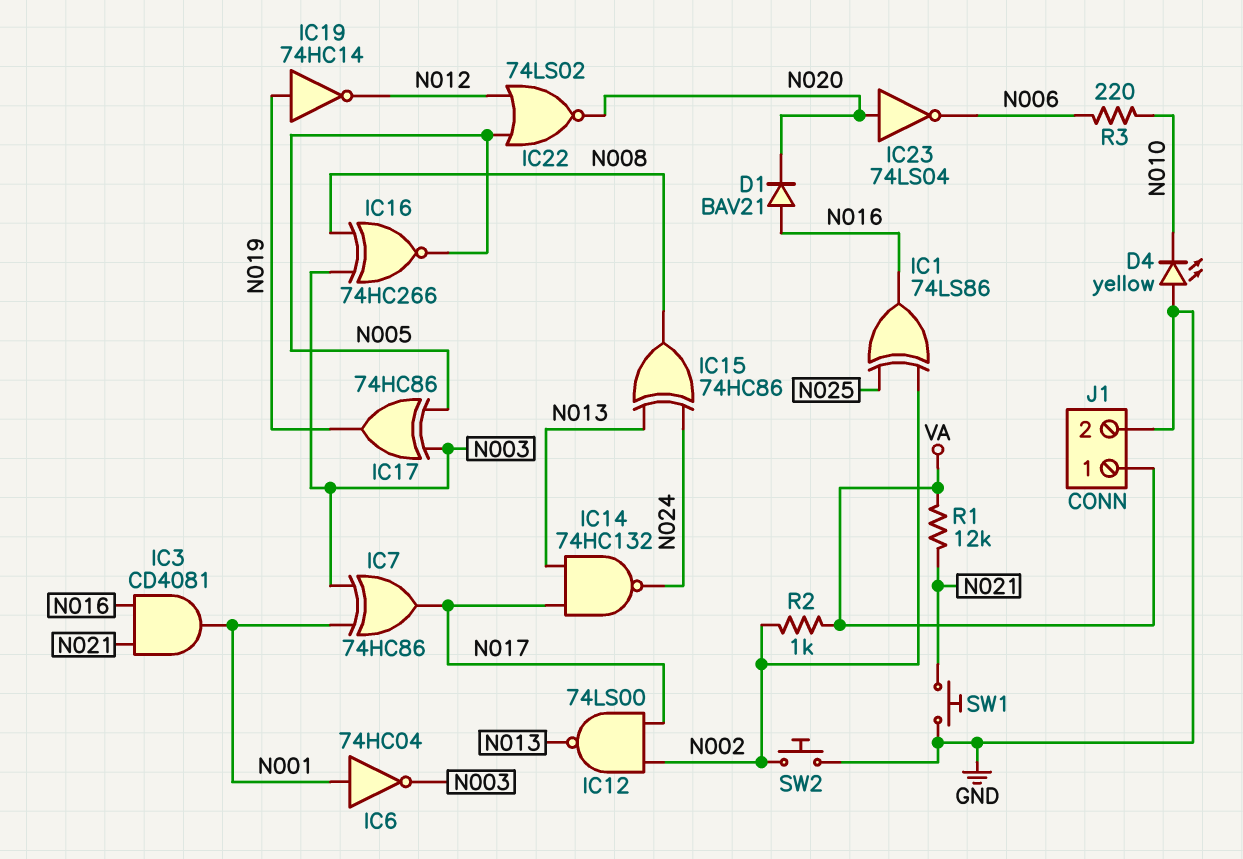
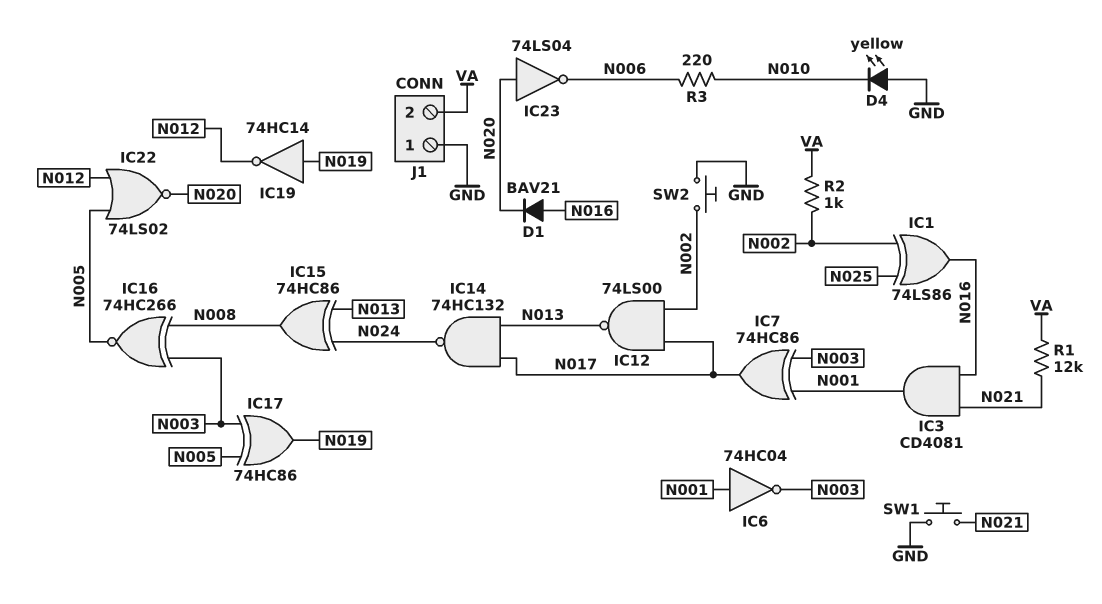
J1 pin 1: VA -> GND
J1 pin 2: GND -> VA

